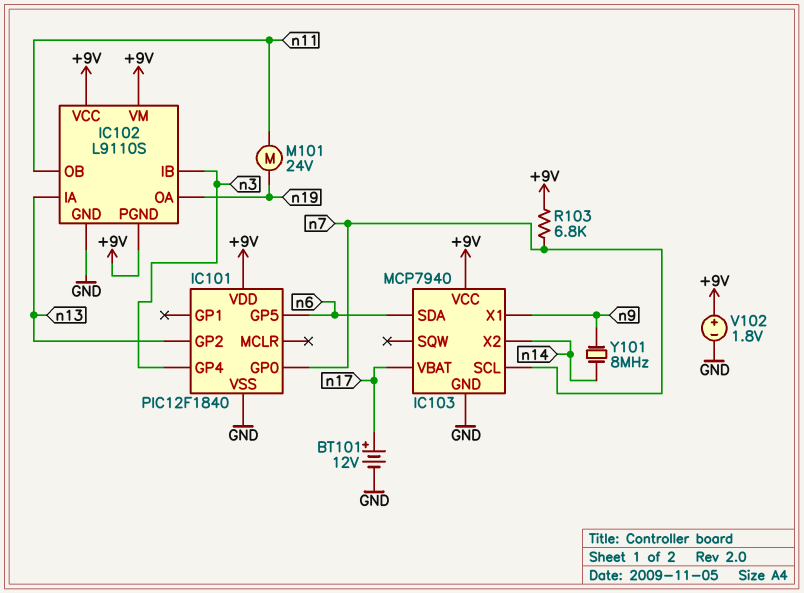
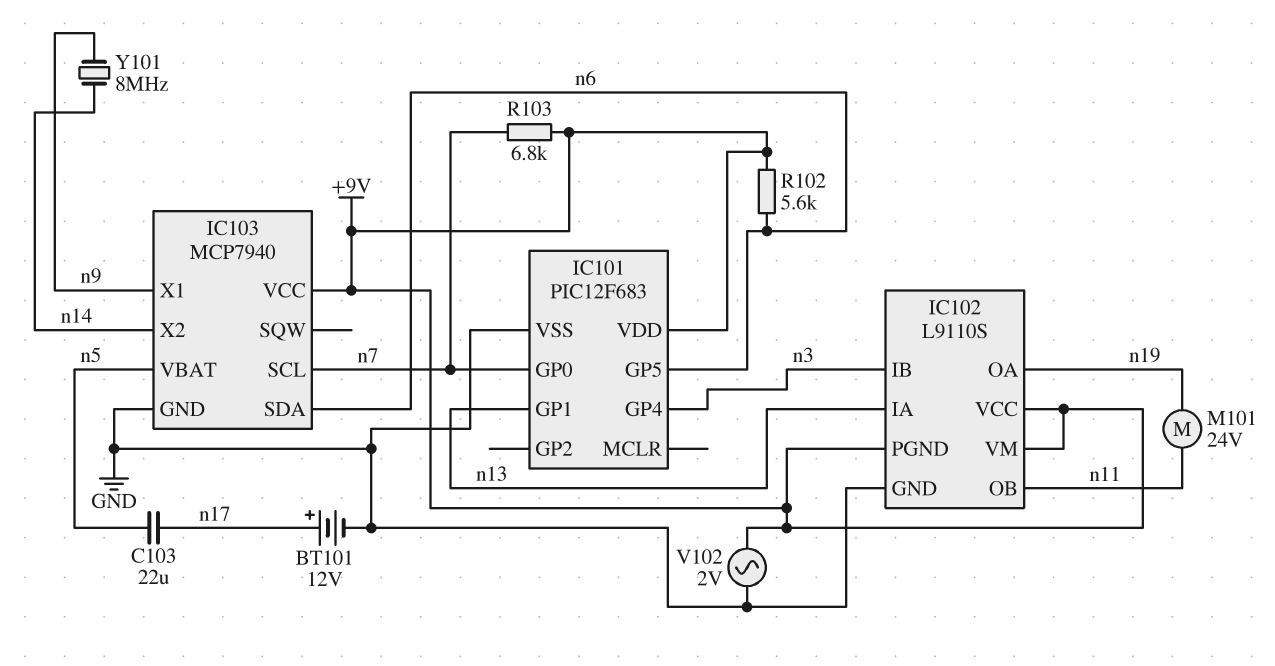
C103: none -> 22uF (n5, n17)
IC101: PIC12F1840 -> PIC12F683
IC101 pin GP1: none -> n13
IC101 pin GP2: n13 -> none
IC103 pin VBAT: n17 -> n5
R102: none -> 5.6k (+9V, n6)
V102: 1.8V (plus +9V, minus GND) -> AC 2V (+9V, GND)

